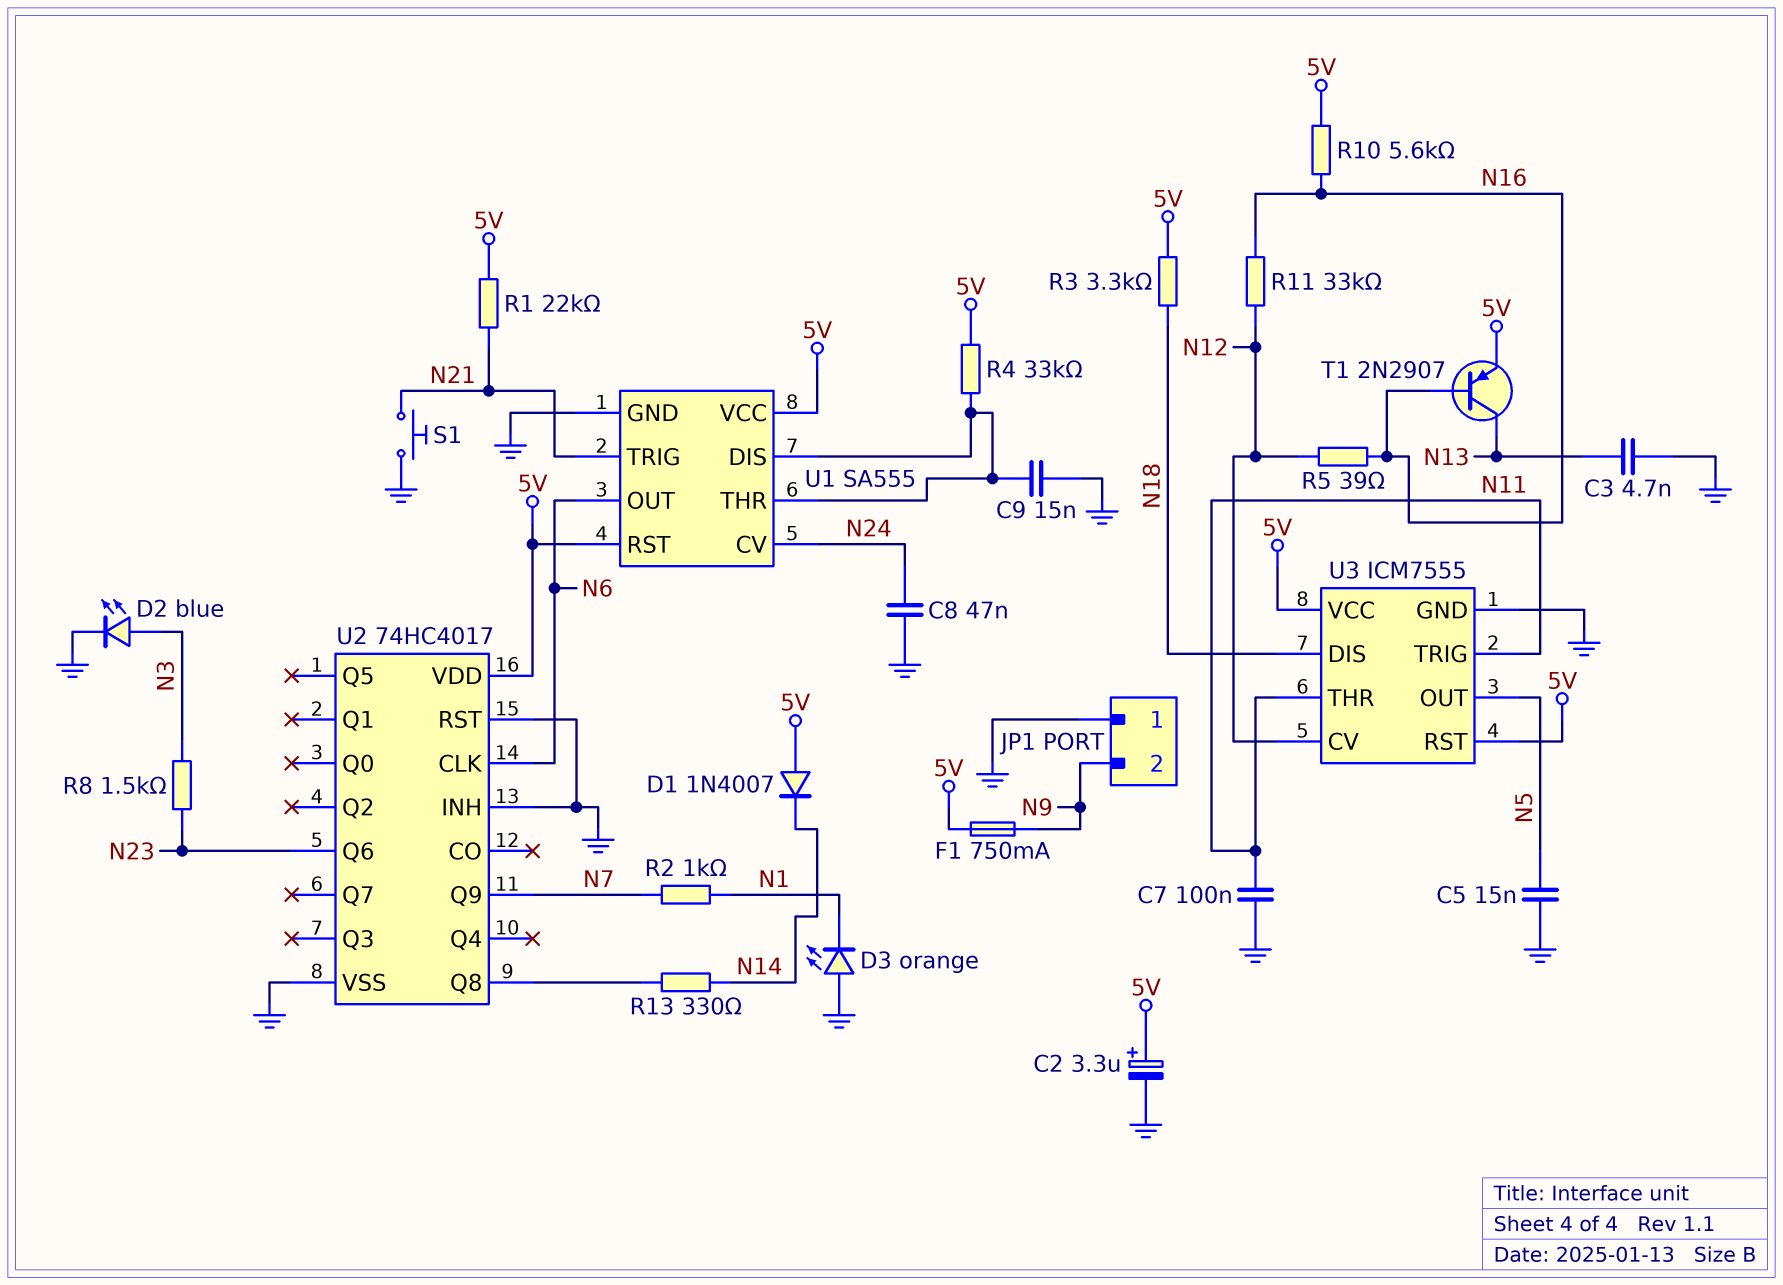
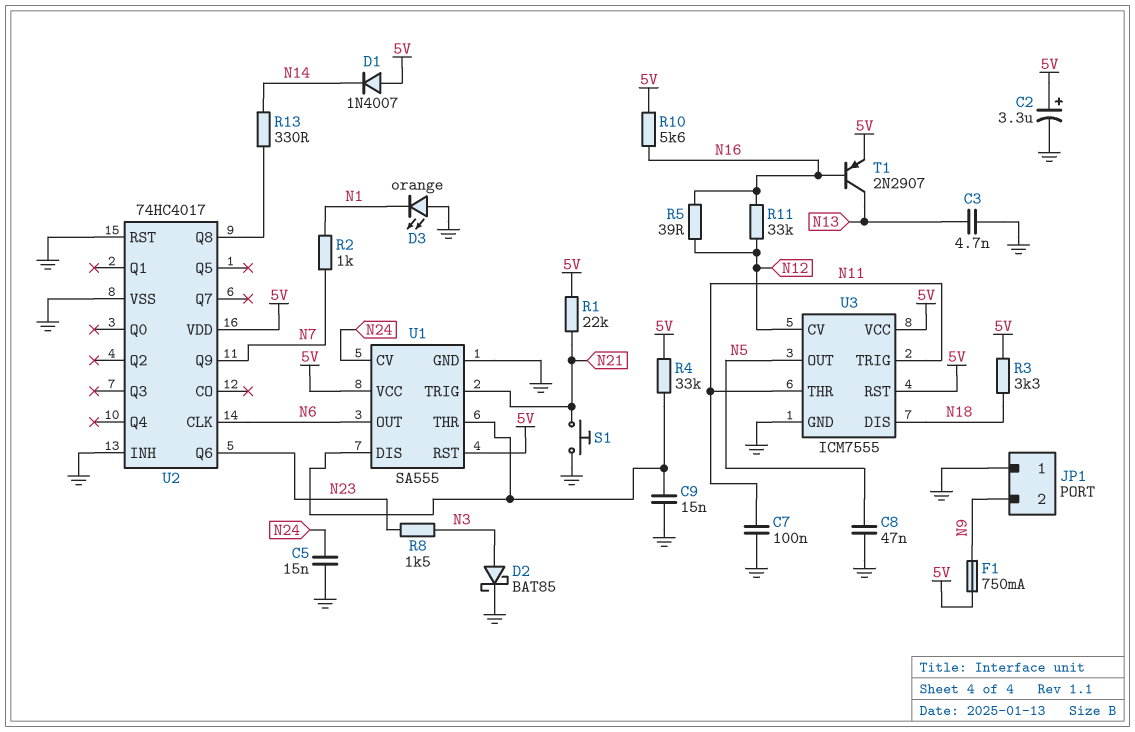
C5: 15nF (GND, N5) -> 15nF (GND, N24)
C8: 47nF (GND, N24) -> 47nF (GND, N5)
D2: LED blue (A N3, K GND) -> schottky BAT85 (A N3, K GND)

